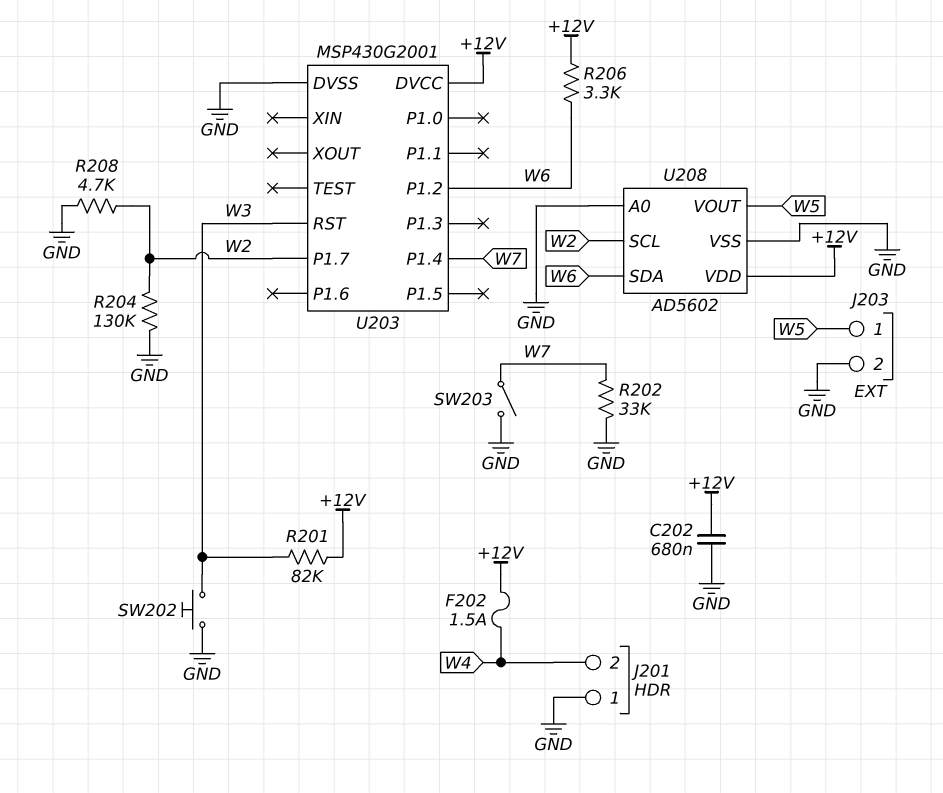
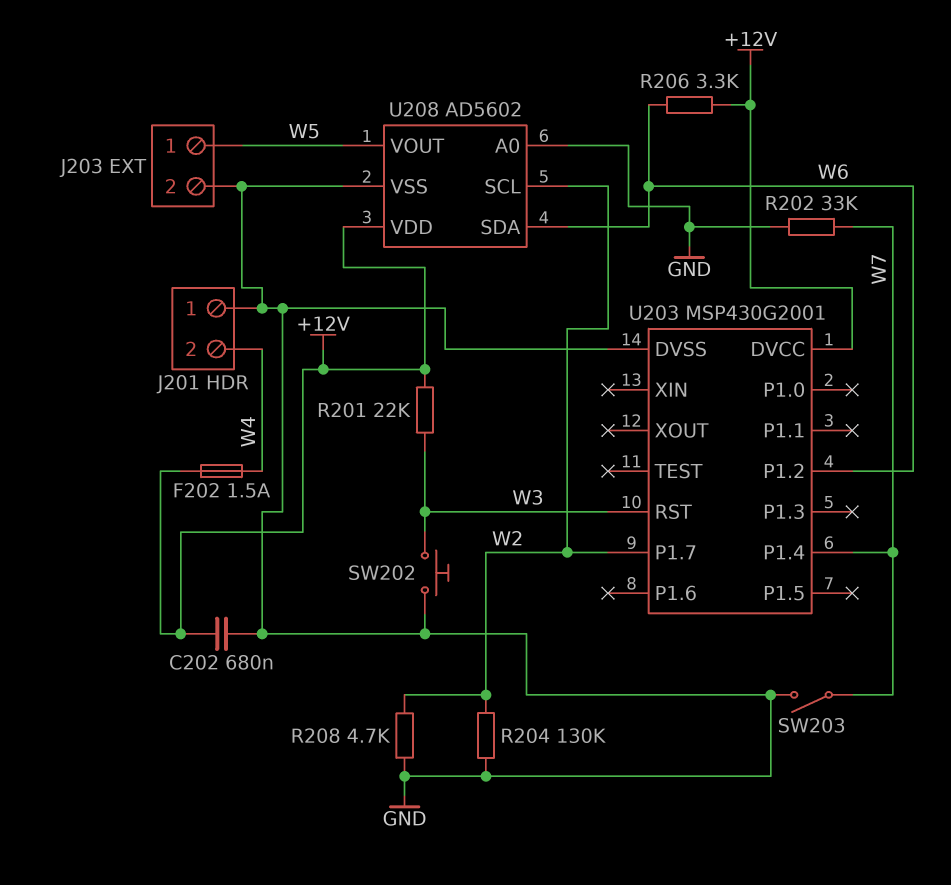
R201: 82k (+12V, W3) -> 22k (+12V, W3)

